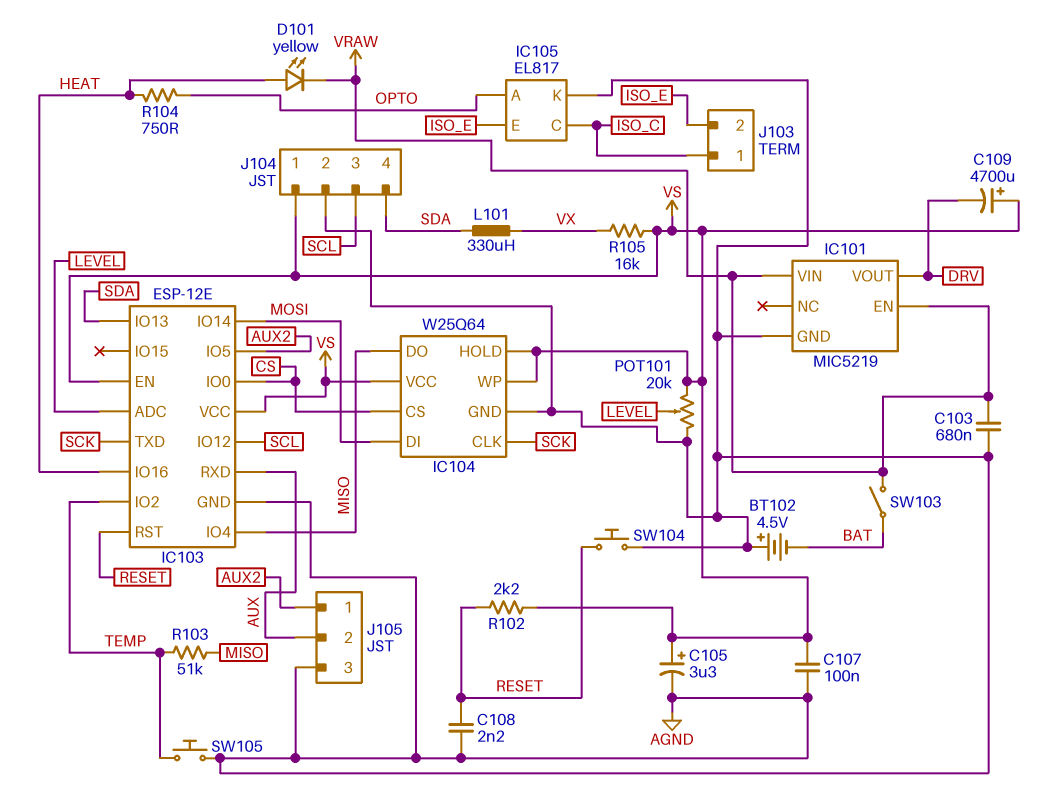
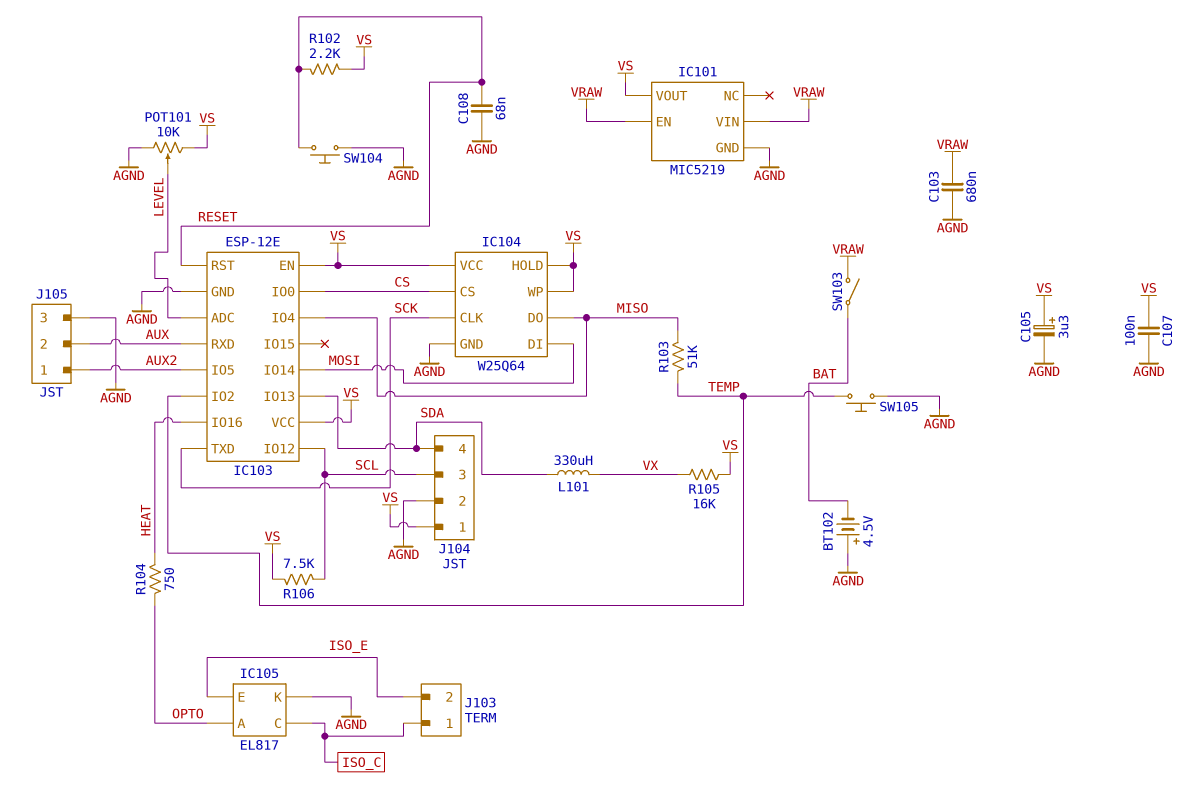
C108: 2.2nF (AGND, RESET) -> 68nF (AGND, RESET)
C109: 4700uF (plus VS, minus DRV) -> none
D101: LED yellow (A HEAT, K VRAW) -> none
IC101 pin VOUT: DRV -> VS
POT101: 20k (AGND, VS, wiper LEVEL) -> 10k (AGND, VS, wiper LEVEL)
R106: none -> 7.5k (SCL, VS)

